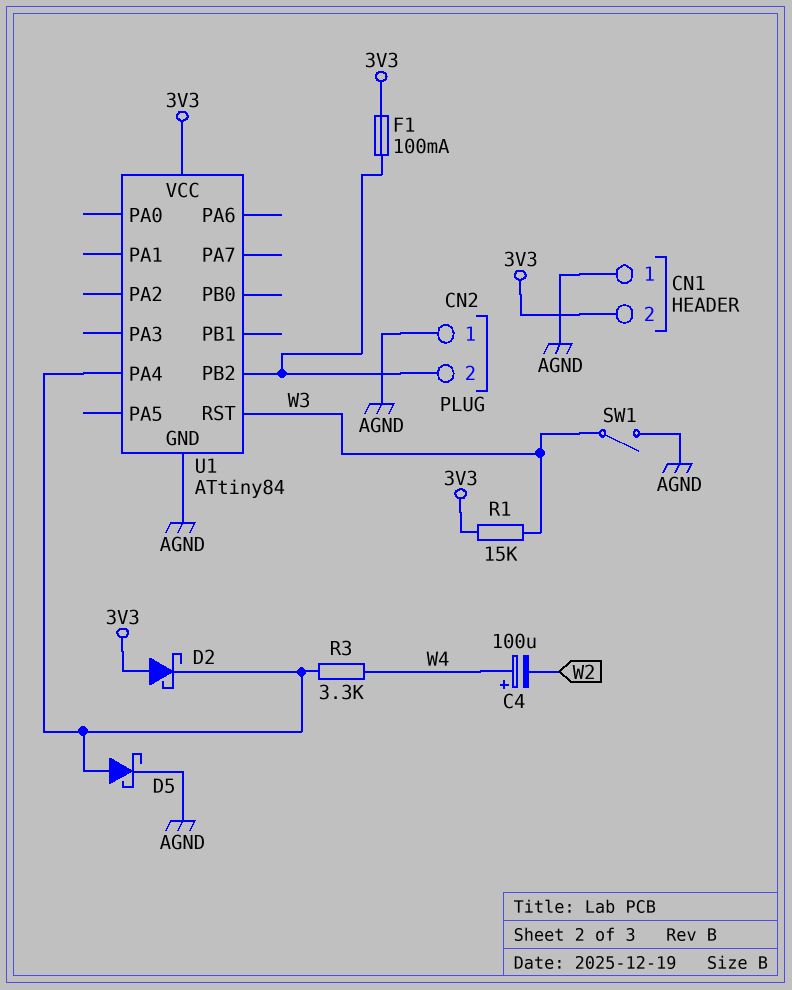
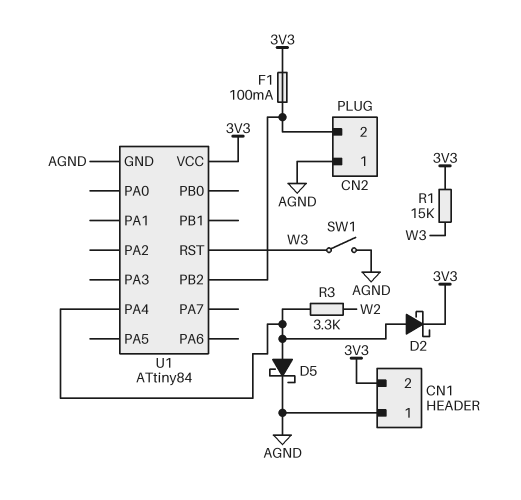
C4: 100uF (plus W4, minus W2) -> none
D2: schottky (A 3V3, K U1/PA4) -> schottky (A U1/PA4, K 3V3)
R3: 3.3k (U1/PA4, W4) -> 3.3k (U1/PA4, W2)

